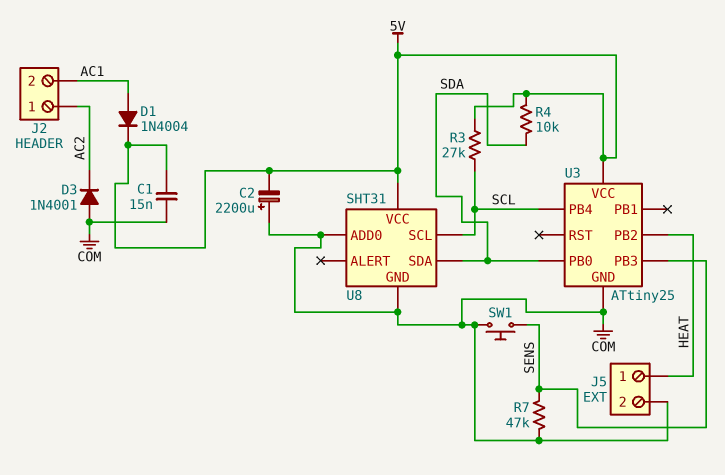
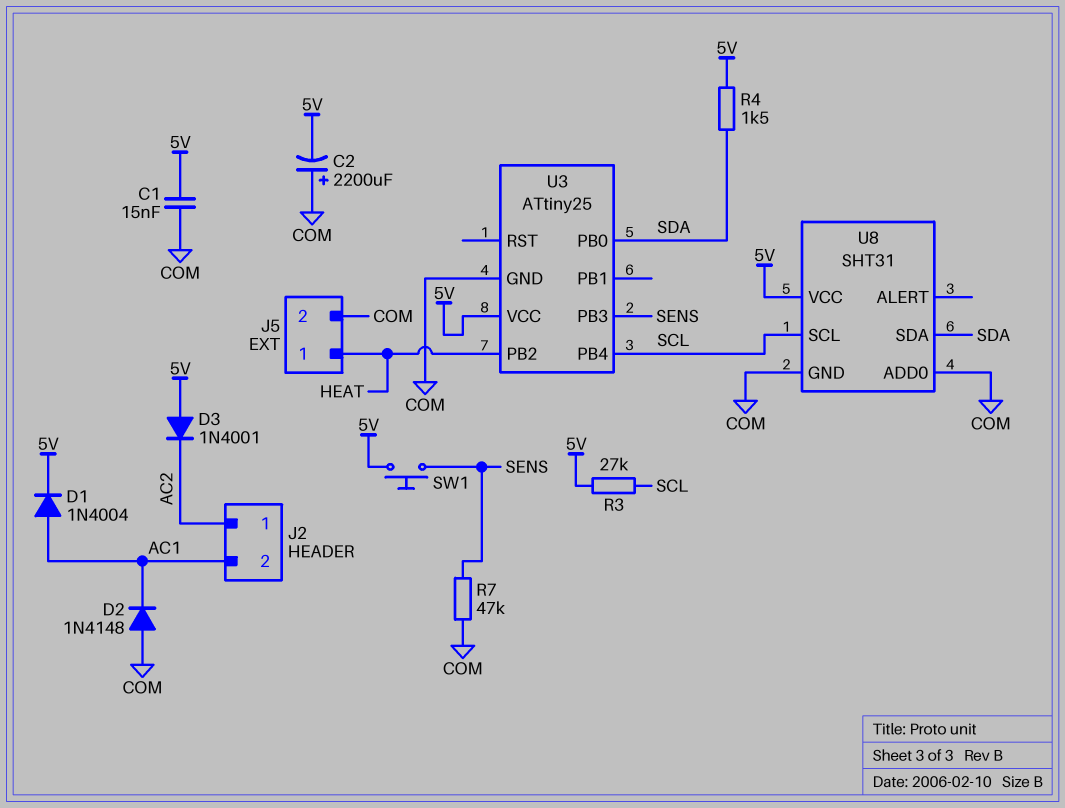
D2: none -> diode 1N4148 (A COM, K AC1)
D3: diode 1N4001 (A COM, K AC2) -> diode 1N4001 (A 5V, K AC2)
R4: 10k (5V, SDA) -> 1.5k (5V, SDA)
SW1: button (COM, SENS) -> button (5V, SENS)

